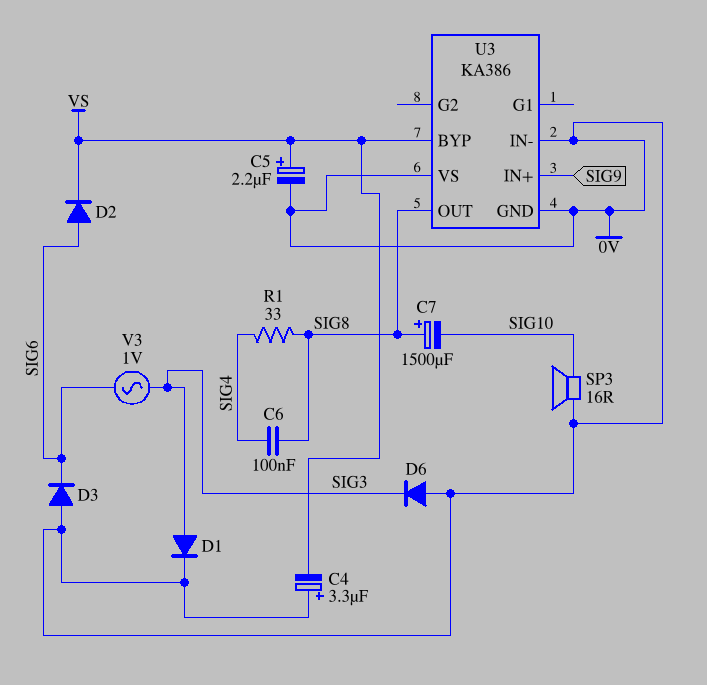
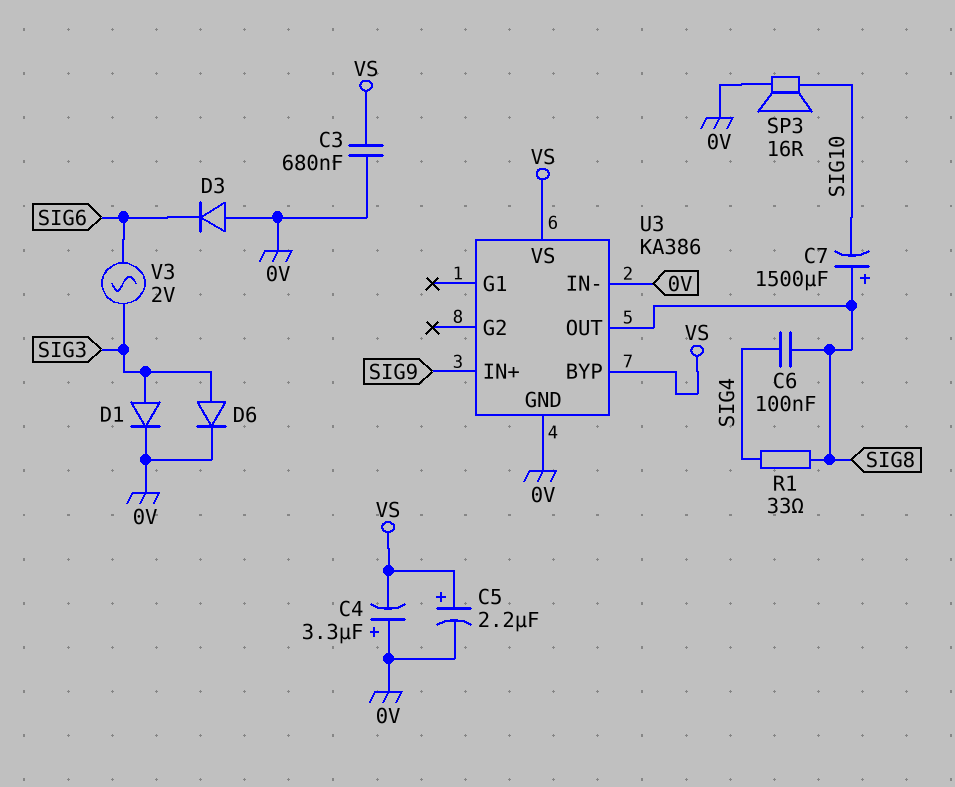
C3: none -> 680nF (0V, VS)
D2: diode (A SIG6, K VS) -> none
D6: diode (A 0V, K SIG3) -> diode (A SIG3, K 0V)
U3 pin VS: 0V -> VS
V3: AC 1V (SIG3, SIG6) -> AC 2V (SIG3, SIG6)

